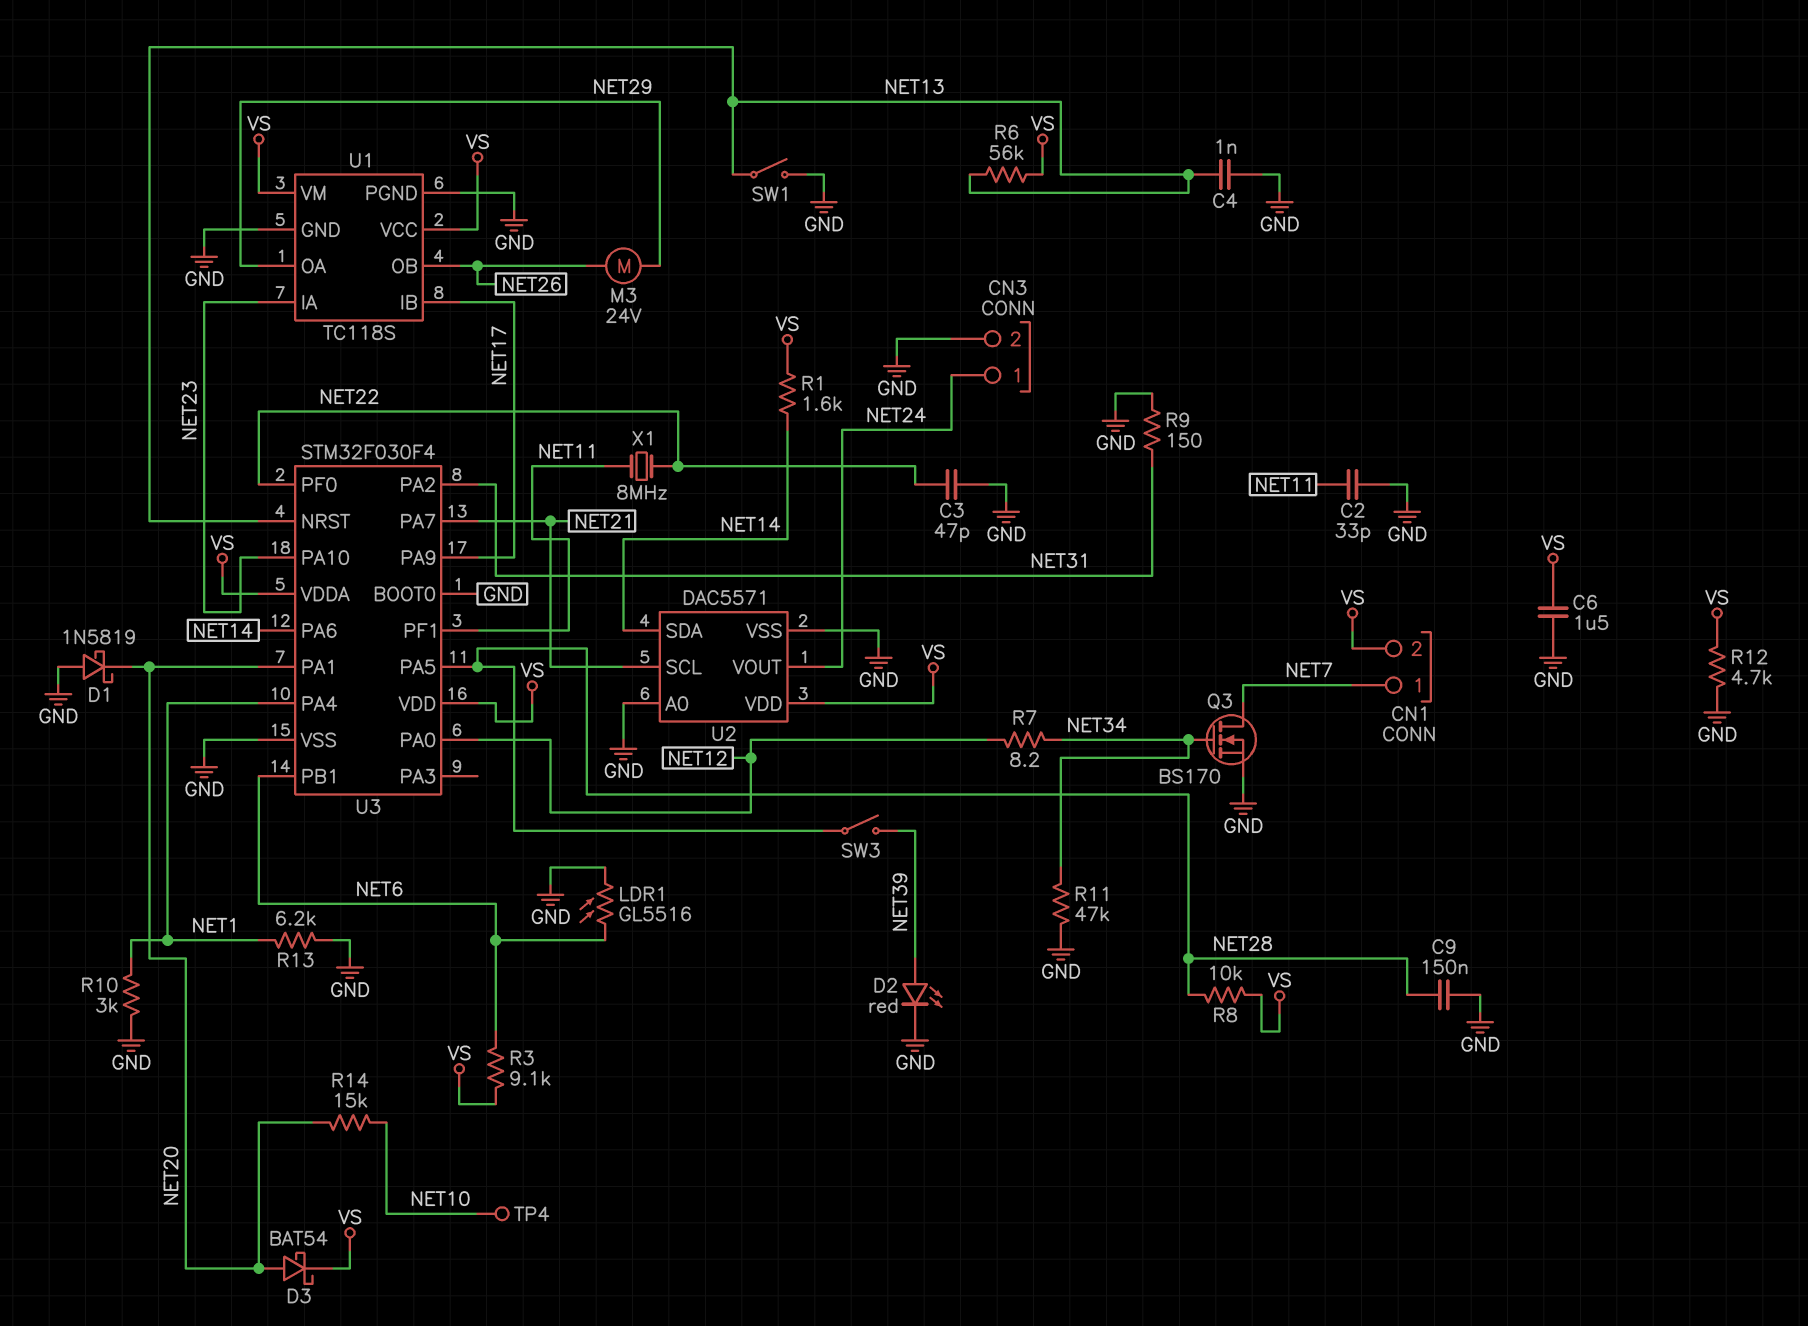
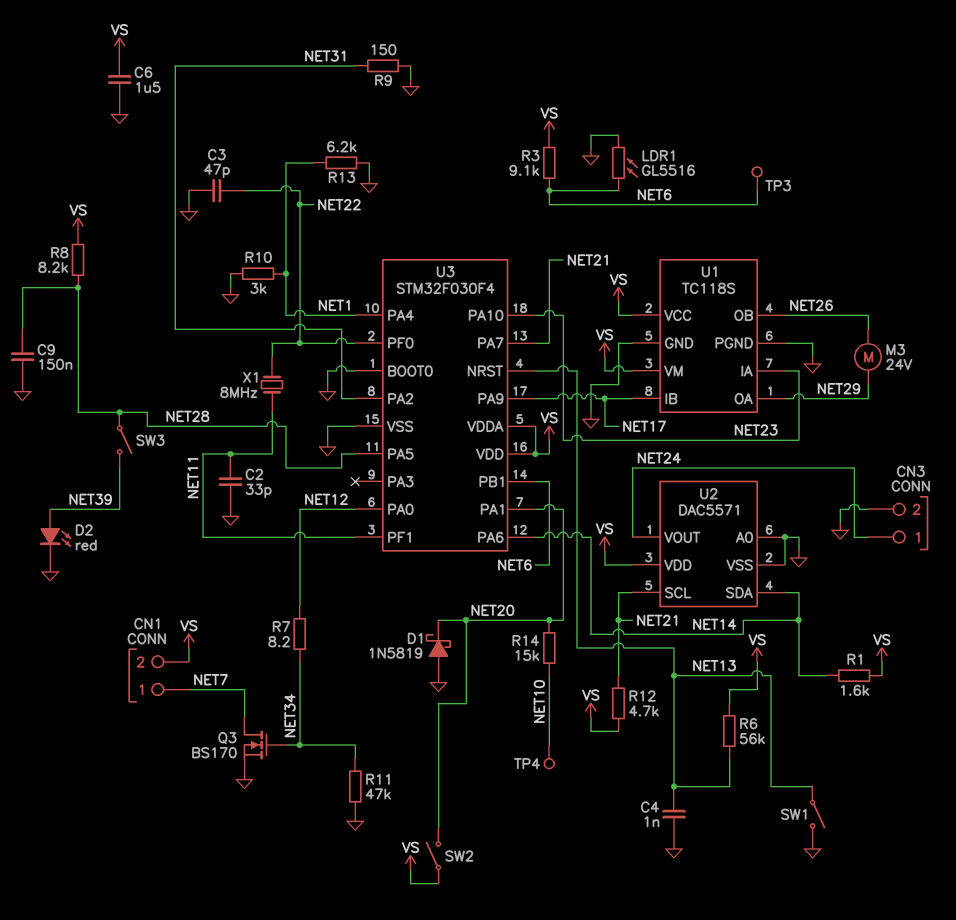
D3: schottky BAT54 (A NET20, K VS) -> none
R8: 10k (NET28, VS) -> 8.2k (NET28, VS)
R12: 4.7k (GND, VS) -> 4.7k (NET21, VS)
SW2: none -> switch (NET20, VS)
TP3: none -> test point (NET6)

